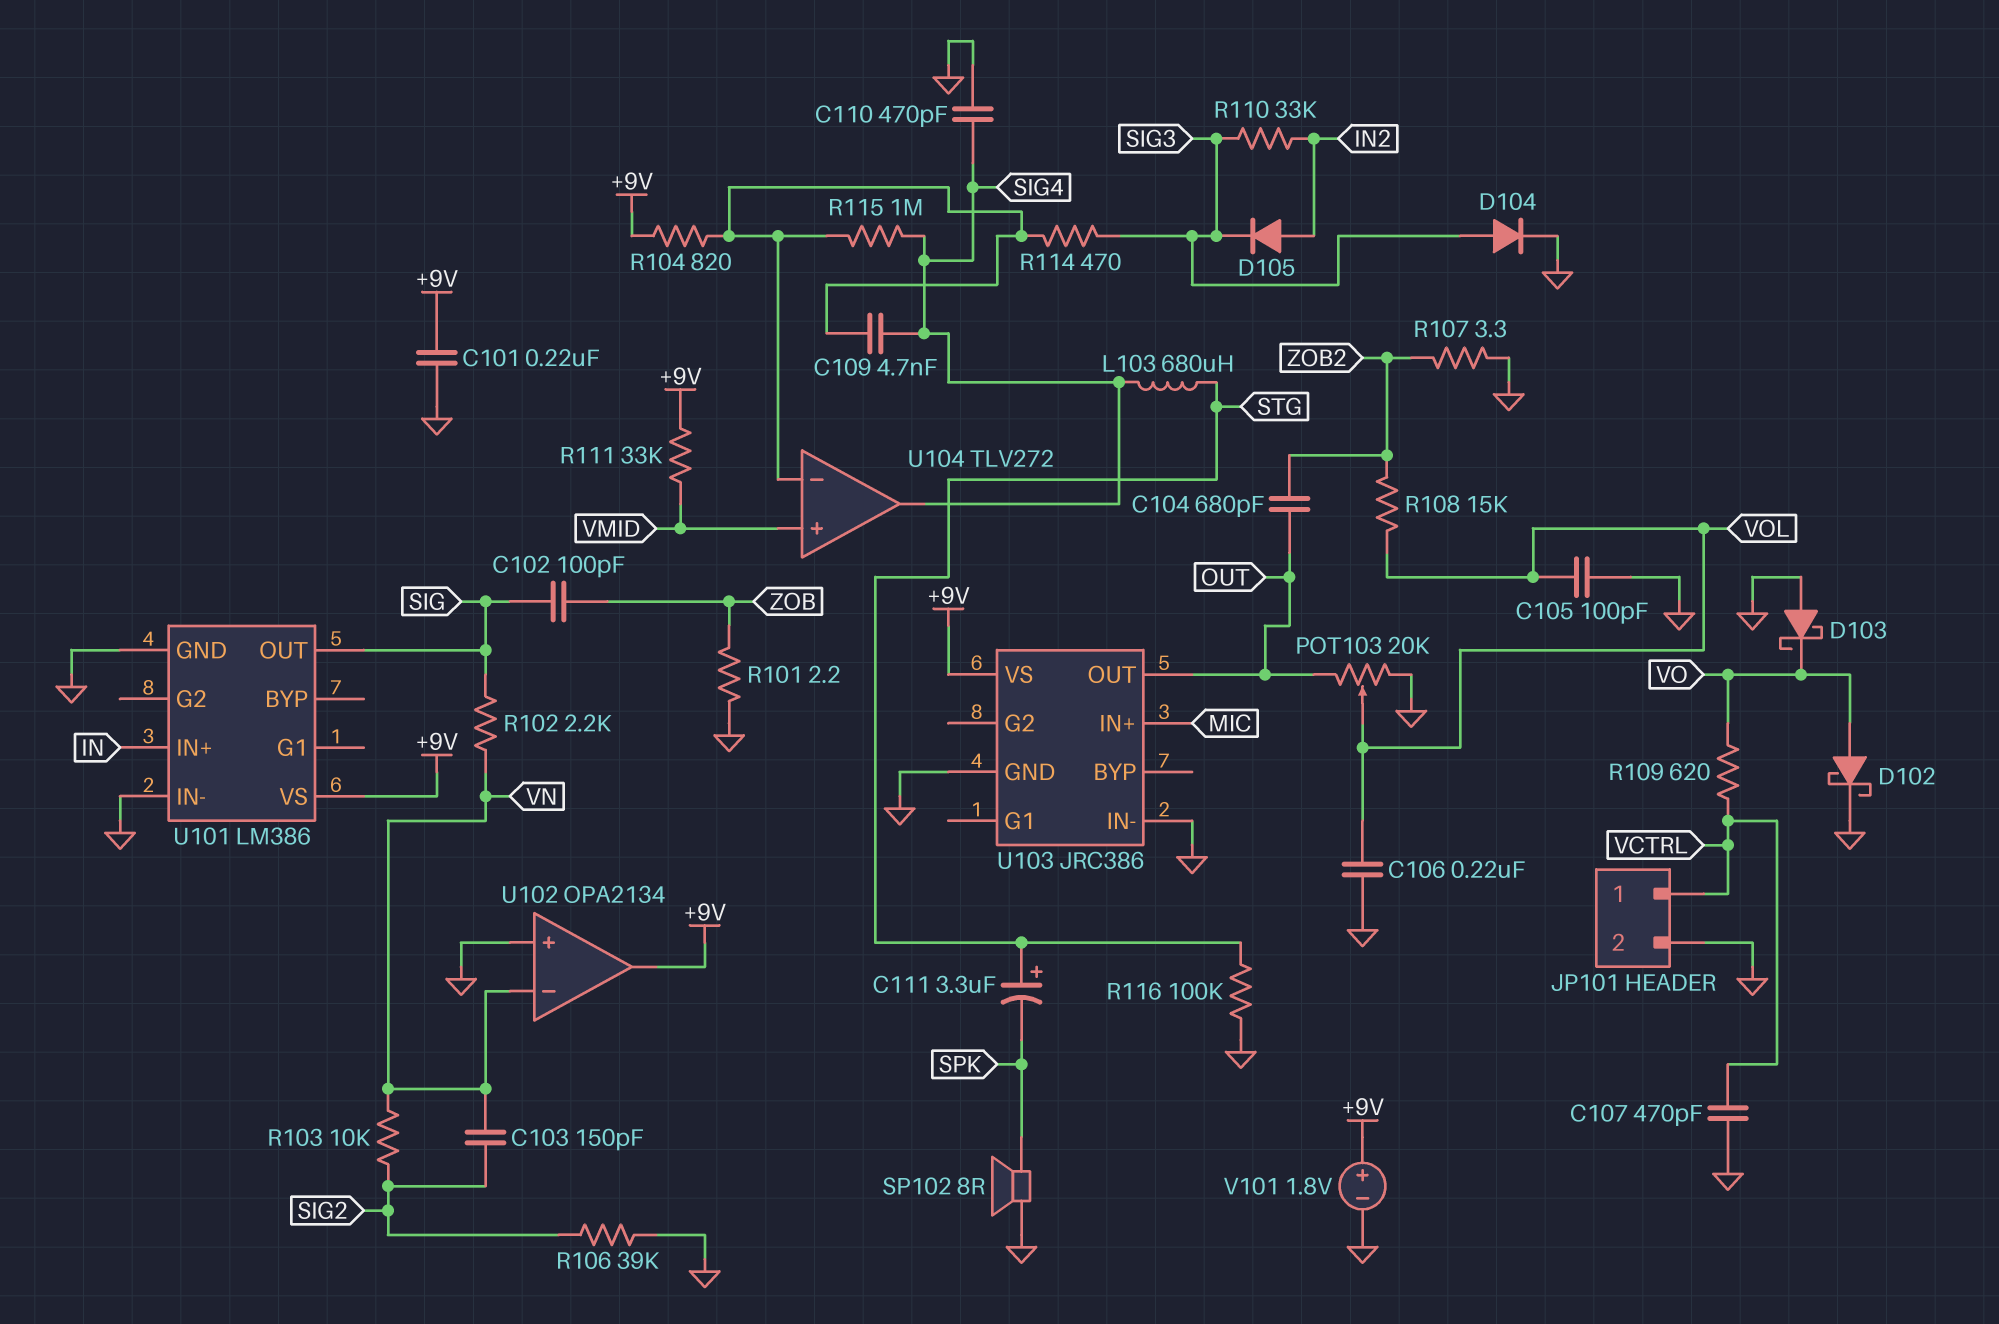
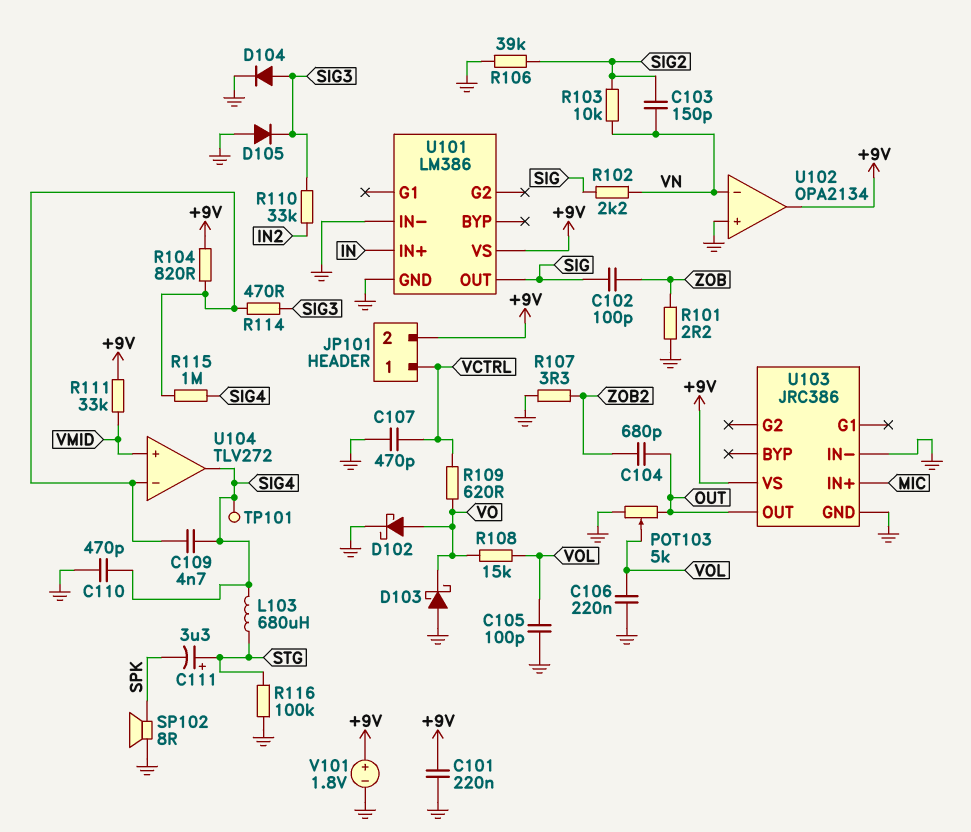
D105: diode (A IN2, K SIG3) -> diode (A GND, K SIG3)
JP101 pin 2: GND -> +9V
POT103: 20k (GND, OUT, wiper VOL) -> 5k (GND, OUT, wiper VOL)
R108: 15k (VOL, ZOB2) -> 15k (VO, VOL)
TP101: none -> test point (SIG4)

